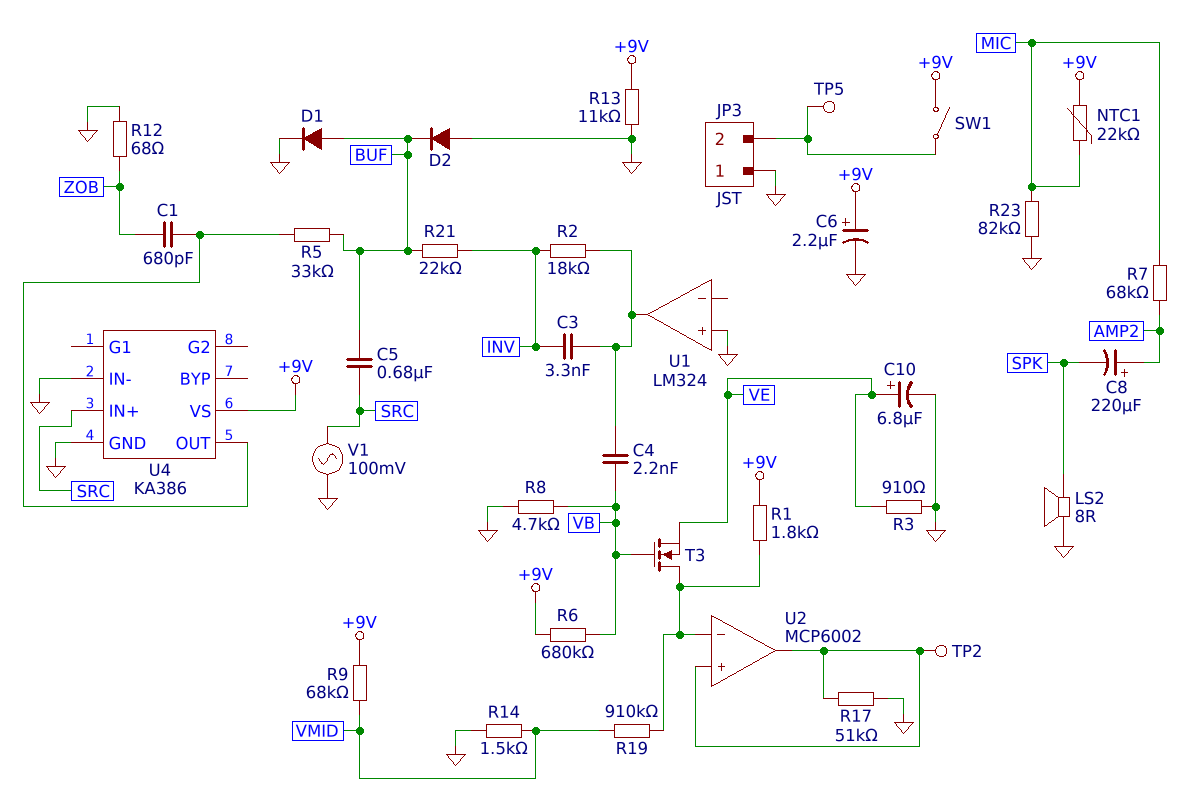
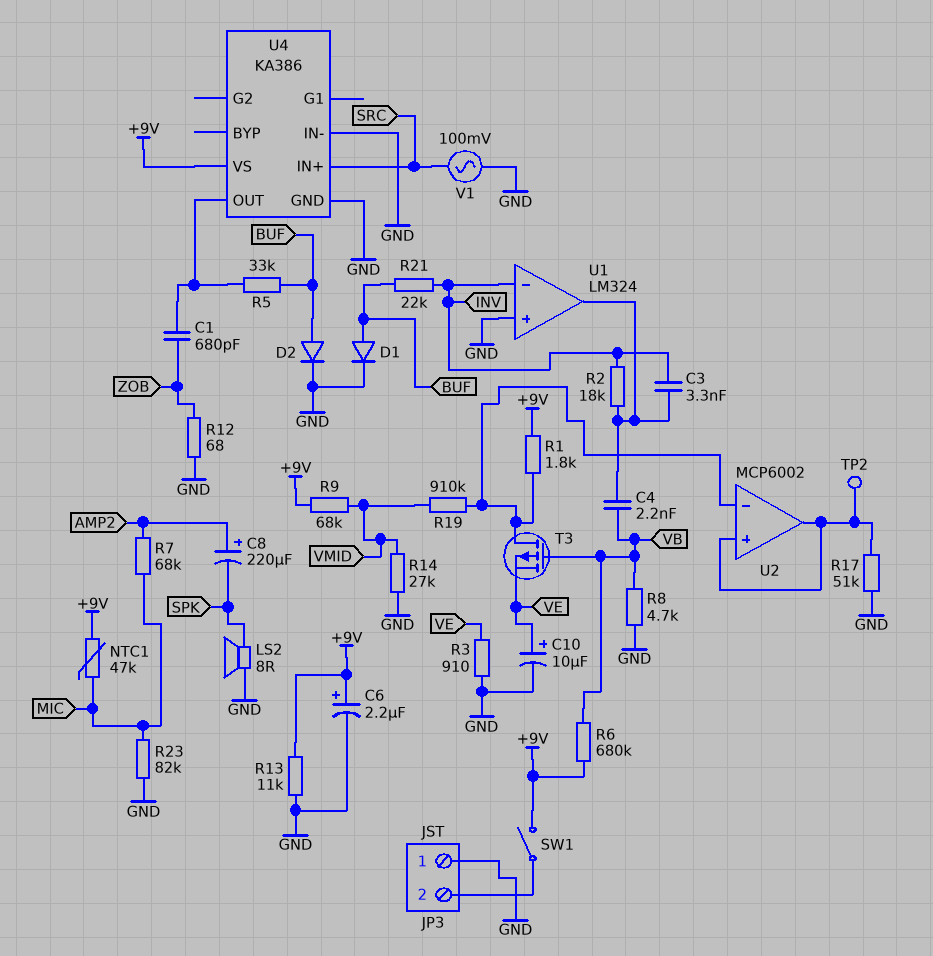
C5: 680nF (BUF, SRC) -> none
C10: 6.8uF (plus VE, minus GND) -> 10uF (plus VE, minus GND)
D2: diode (A GND, K BUF) -> diode (A BUF, K GND)
NTC1: 22k (+9V, MIC) -> 47k (+9V, MIC)
R14: 1.5k (GND, VMID) -> 27k (GND, VMID)
T3: NMOS (G VB, D U2/in-, S VE) -> PMOS (G VB, D U2/in-, S VE)
TP5: test point (JP3/2) -> none
U1 pin in-: none -> INV

